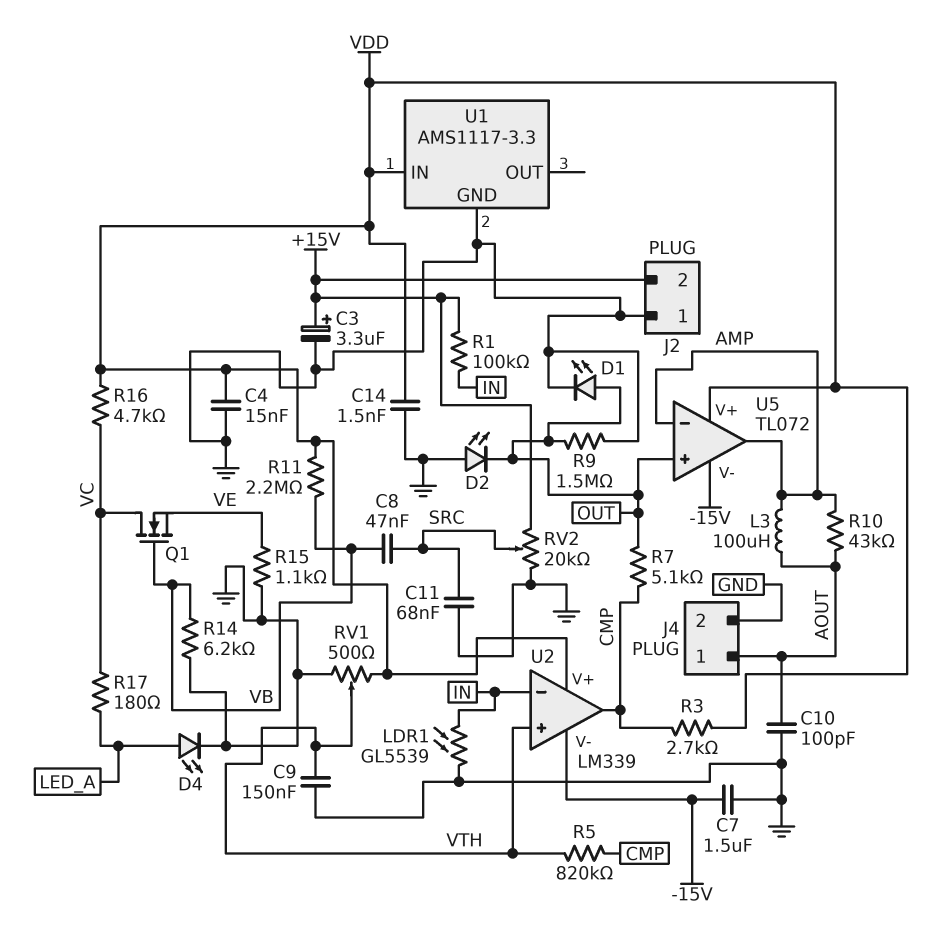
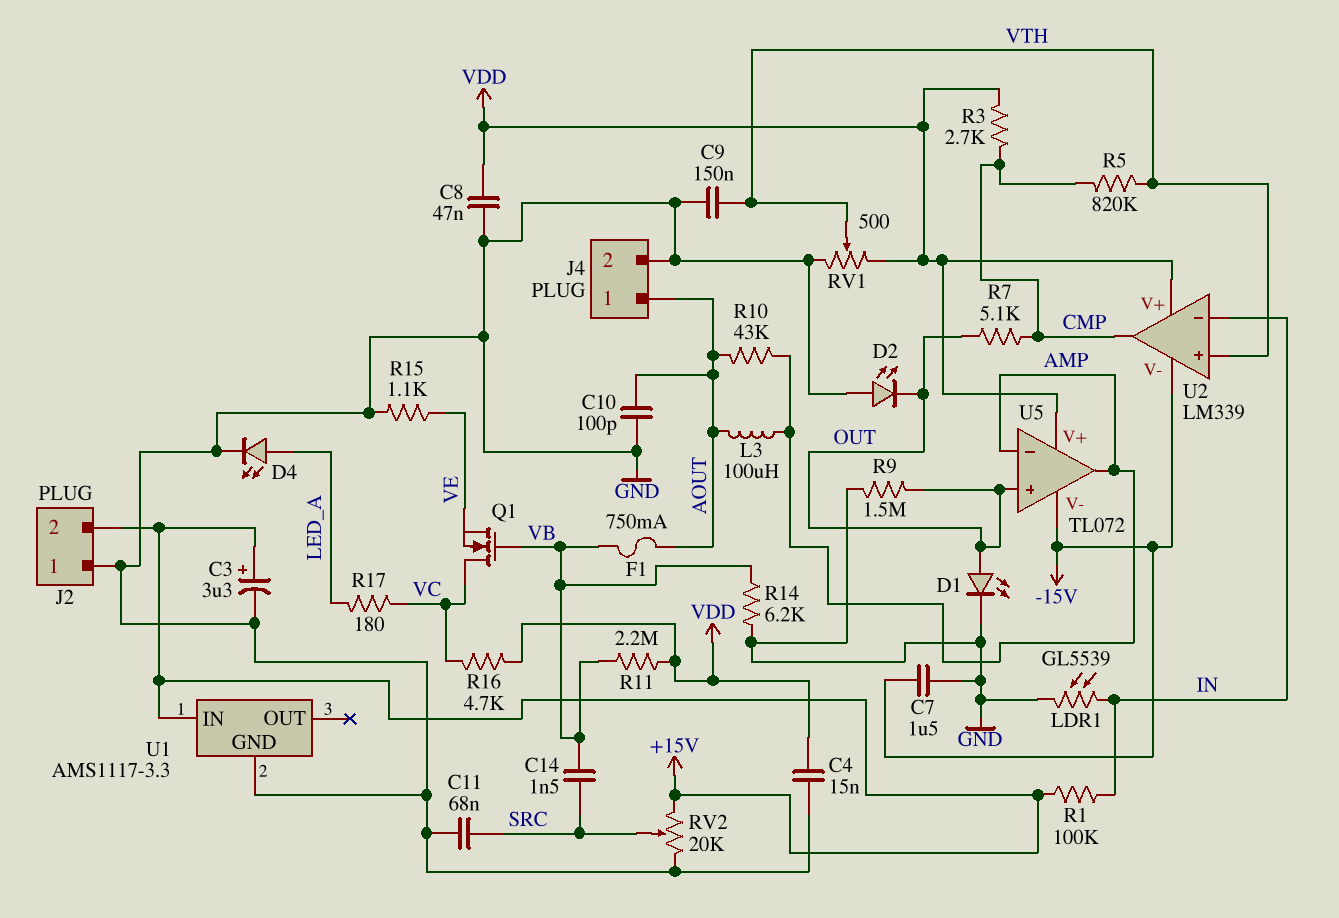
C8: 47nF (SRC, VB) -> 47nF (GND, VDD)
C14: 1.5nF (GND, VDD) -> 1.5nF (SRC, VB)
F1: none -> 750mA (AOUT, VB)
U1 pin IN: VDD -> +15V

